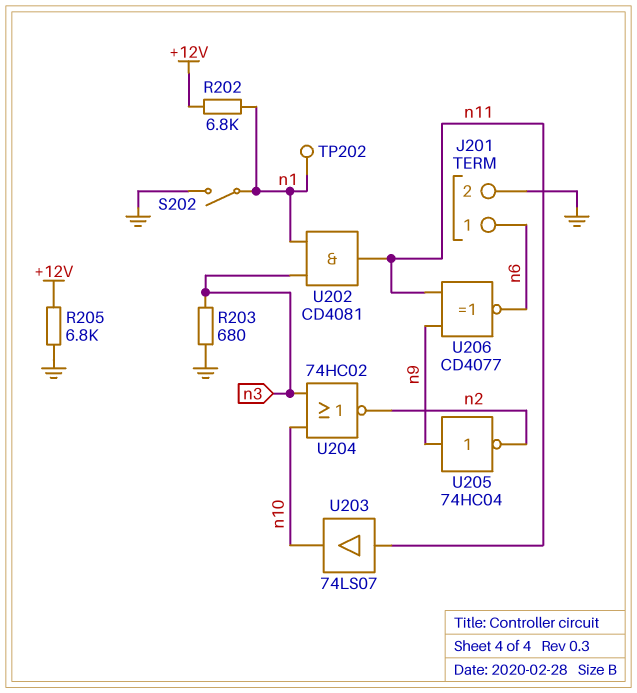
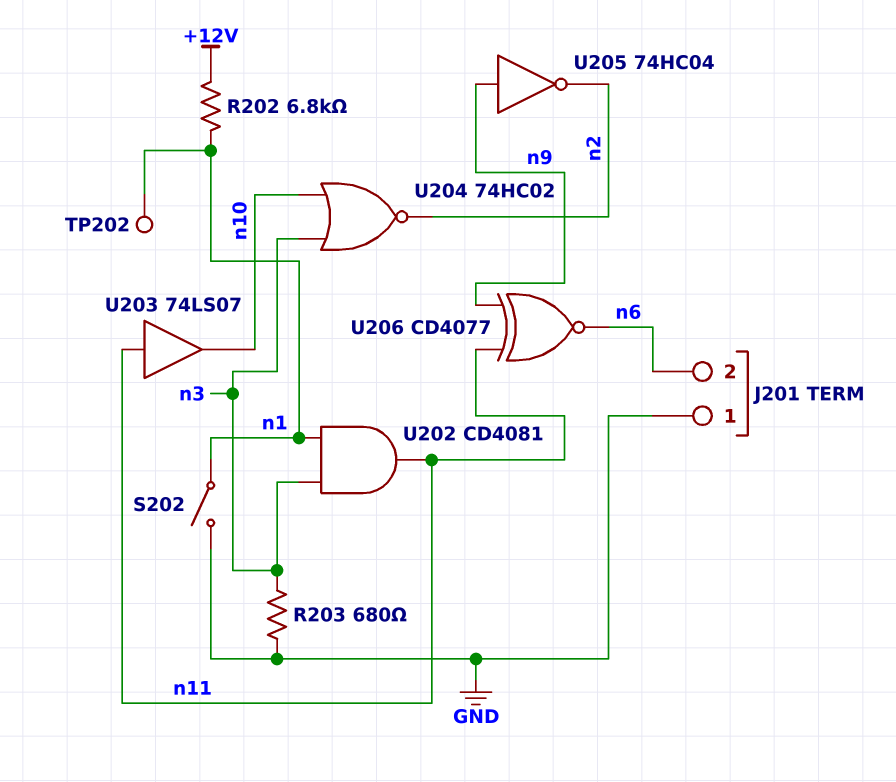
J201 pin 1: n6 -> GND
J201 pin 2: GND -> n6
R205: 6.8k (+12V, GND) -> none

